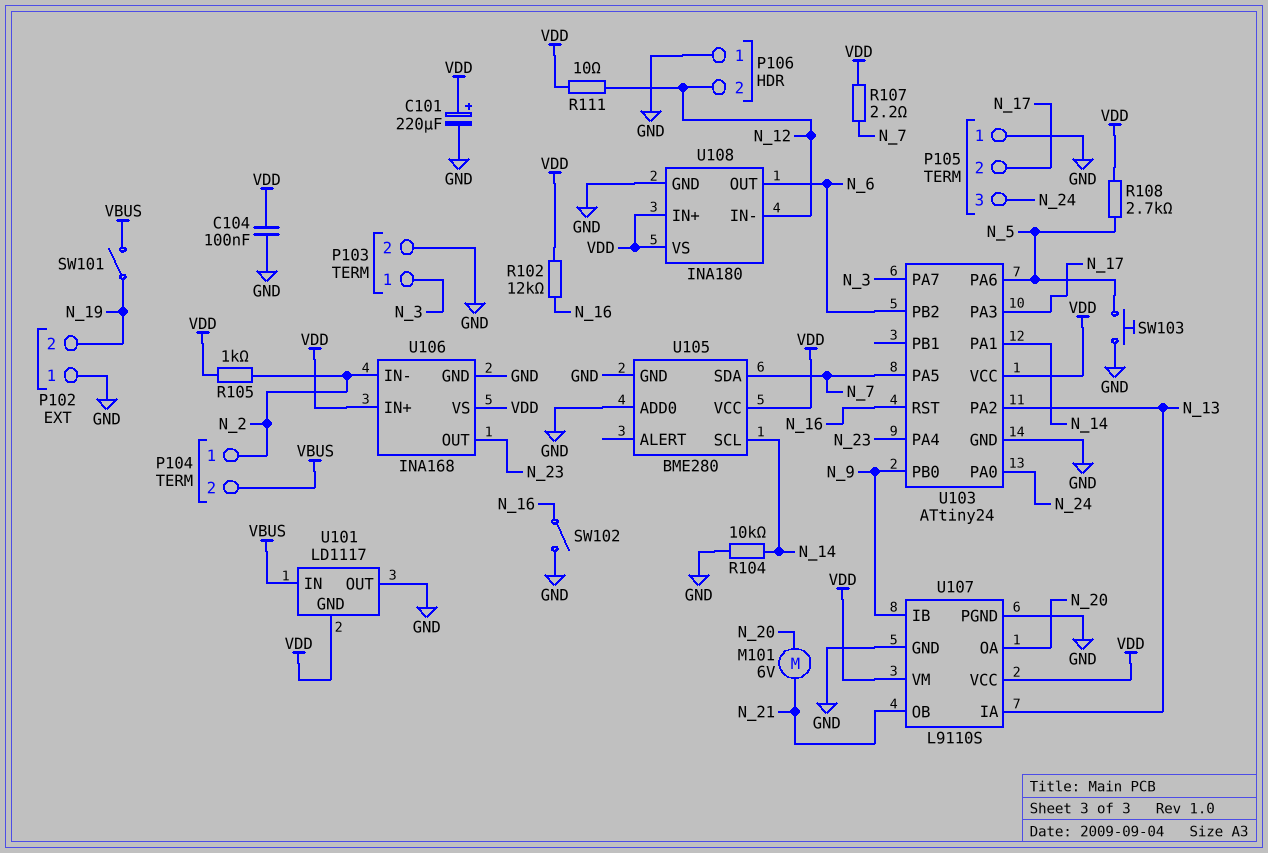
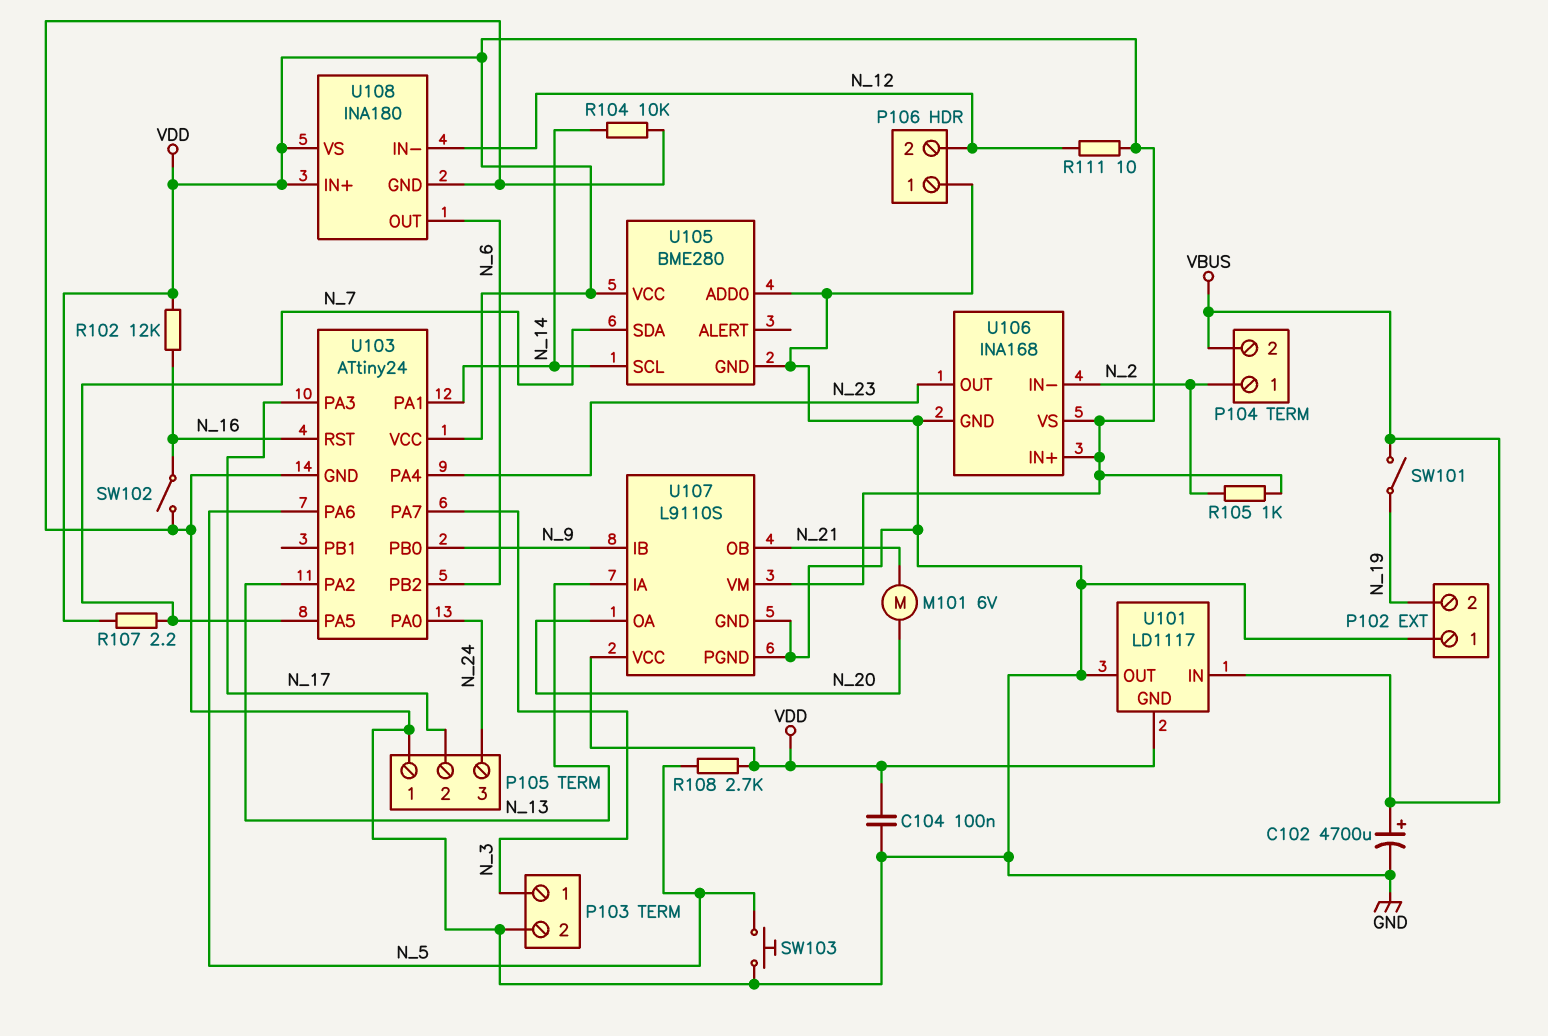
C101: 220uF (plus VDD, minus GND) -> none
C102: none -> 4700uF (plus VBUS, minus GND)

